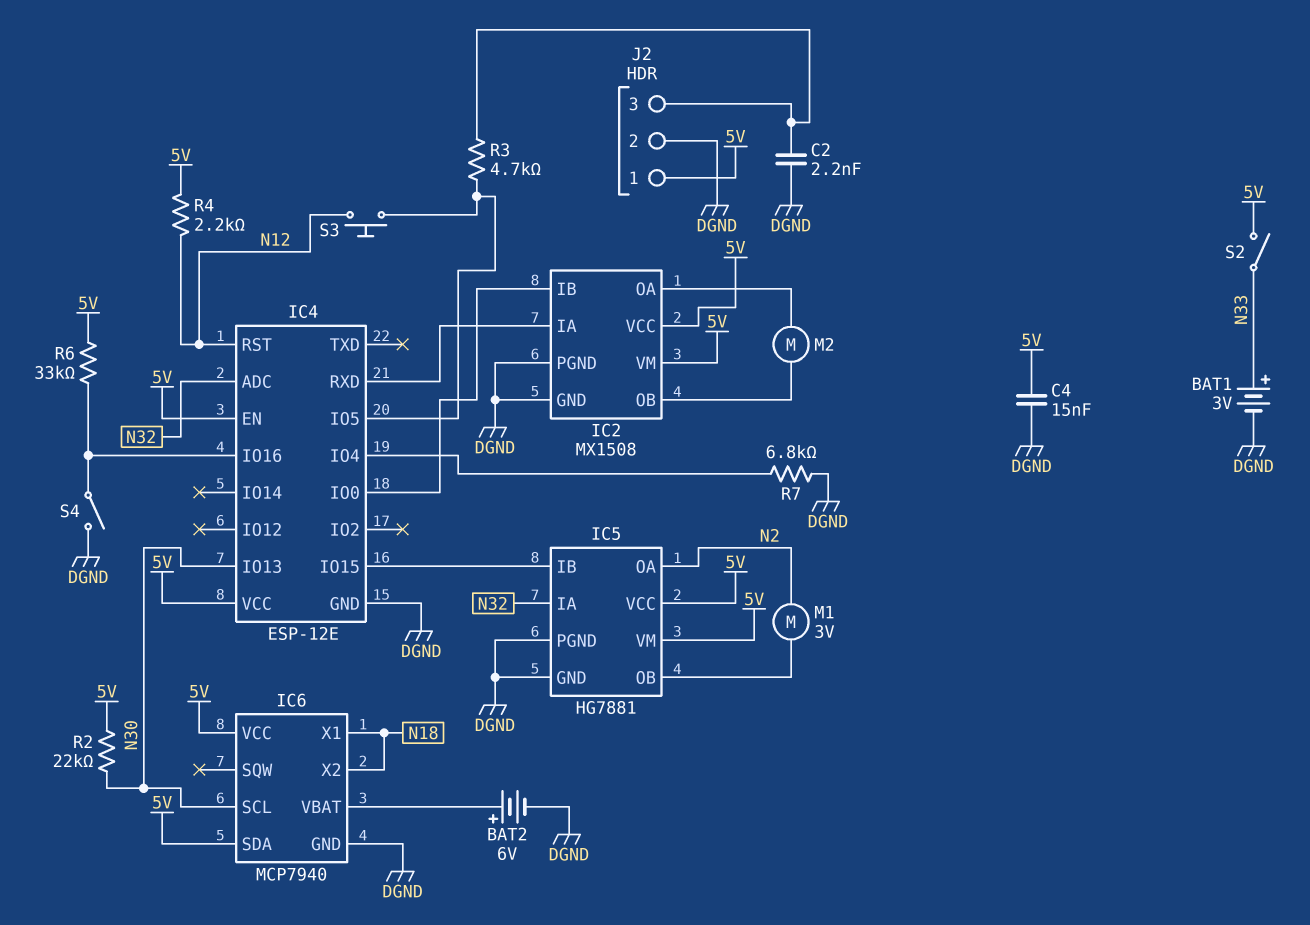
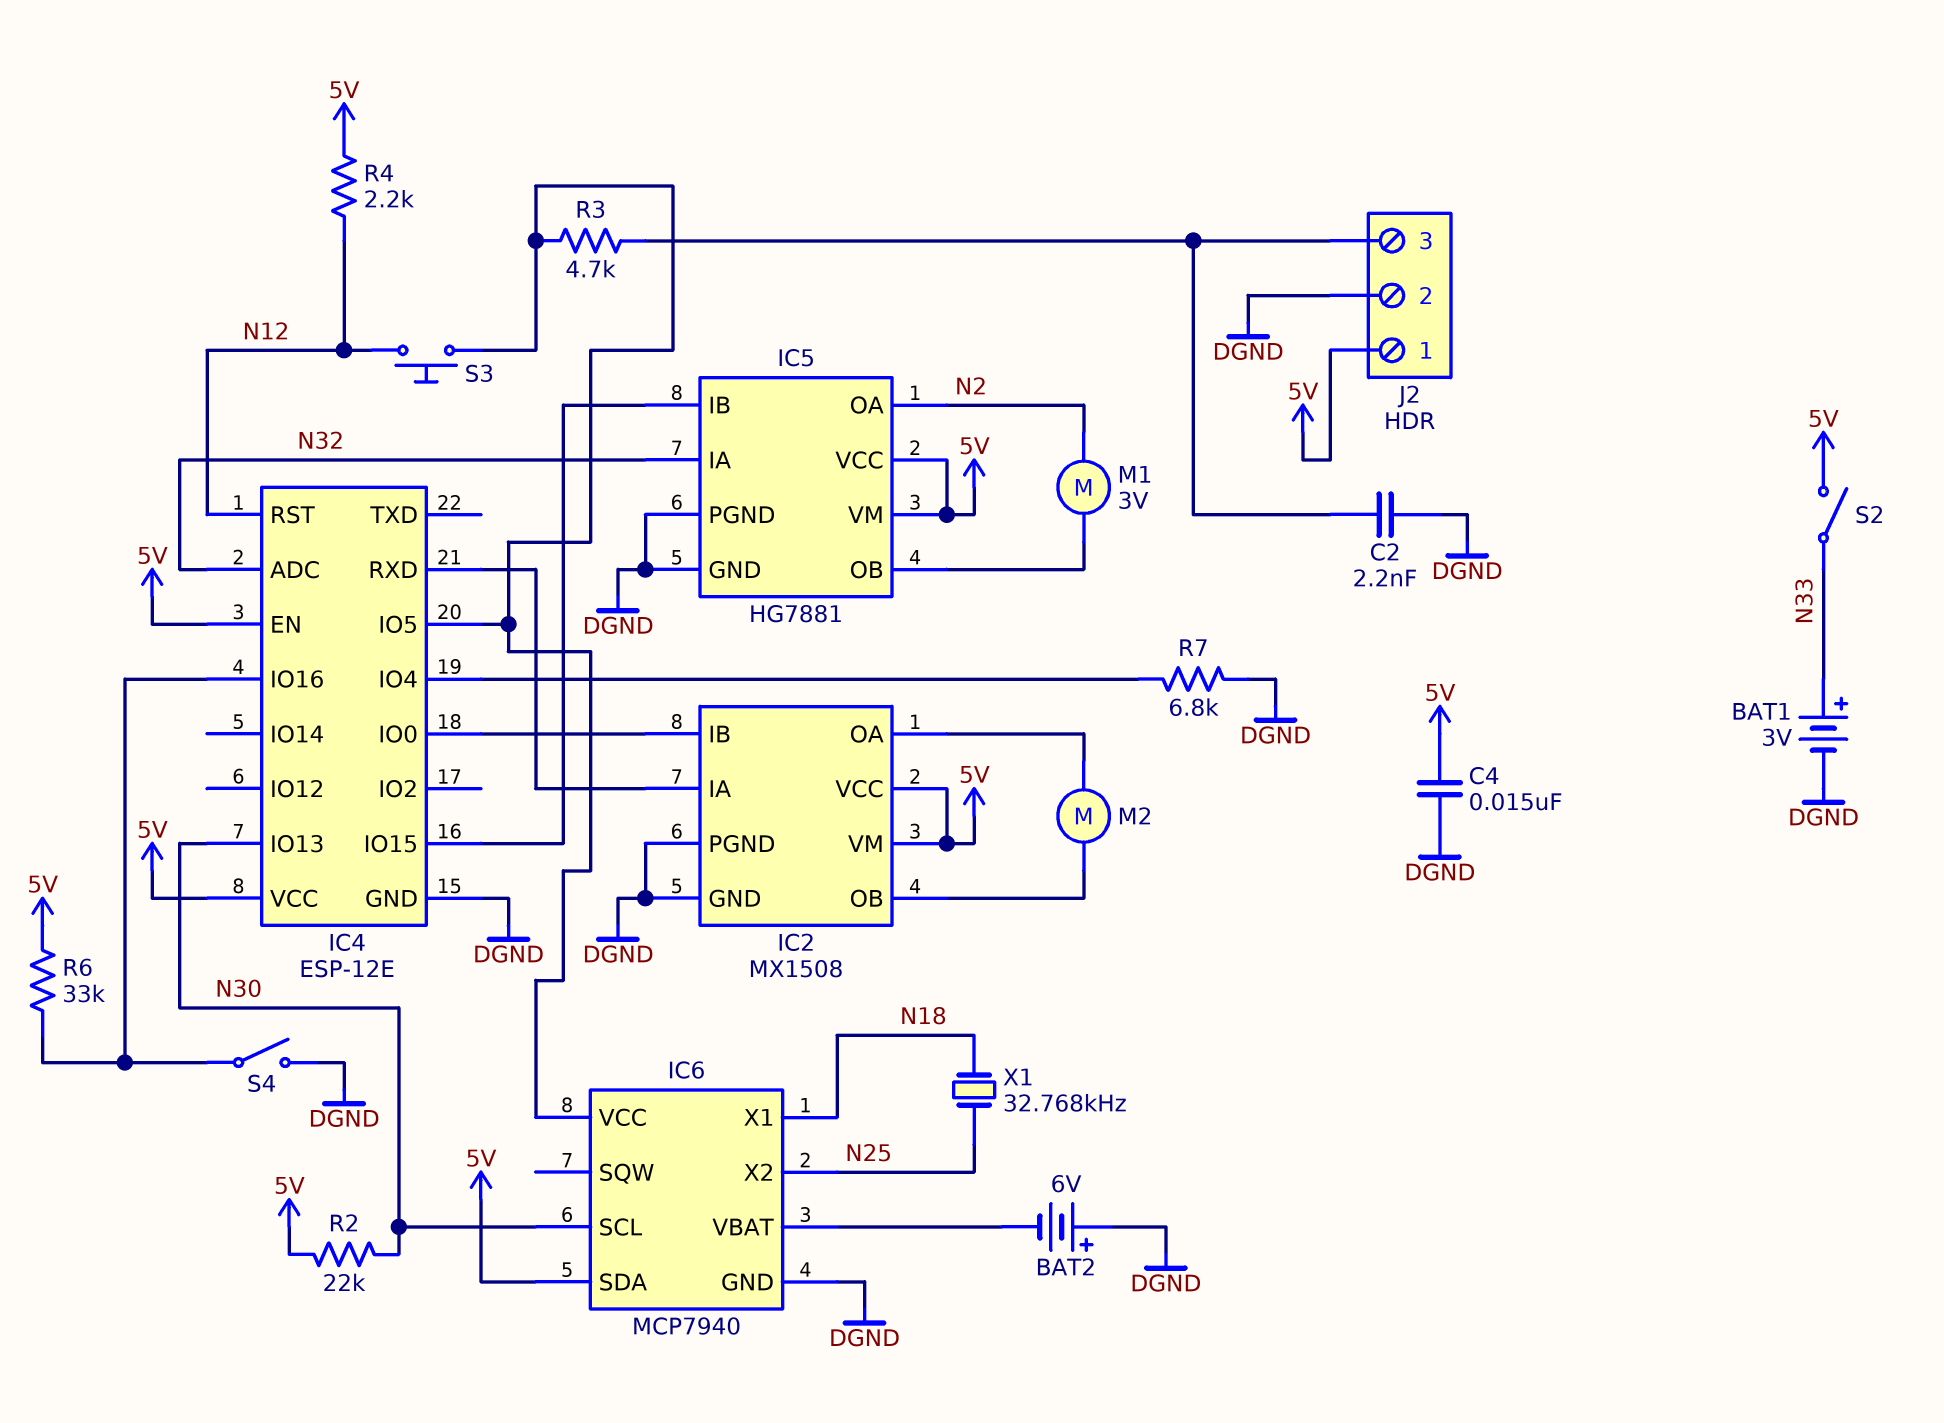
BAT2: 6V (plus IC6/VBAT, minus DGND) -> 6V (plus DGND, minus IC6/VBAT)
IC6 pin VCC: 5V -> IC4/IO5
IC6 pin X2: N18 -> N25
X1: none -> 32.768kHz (N18, N25)

